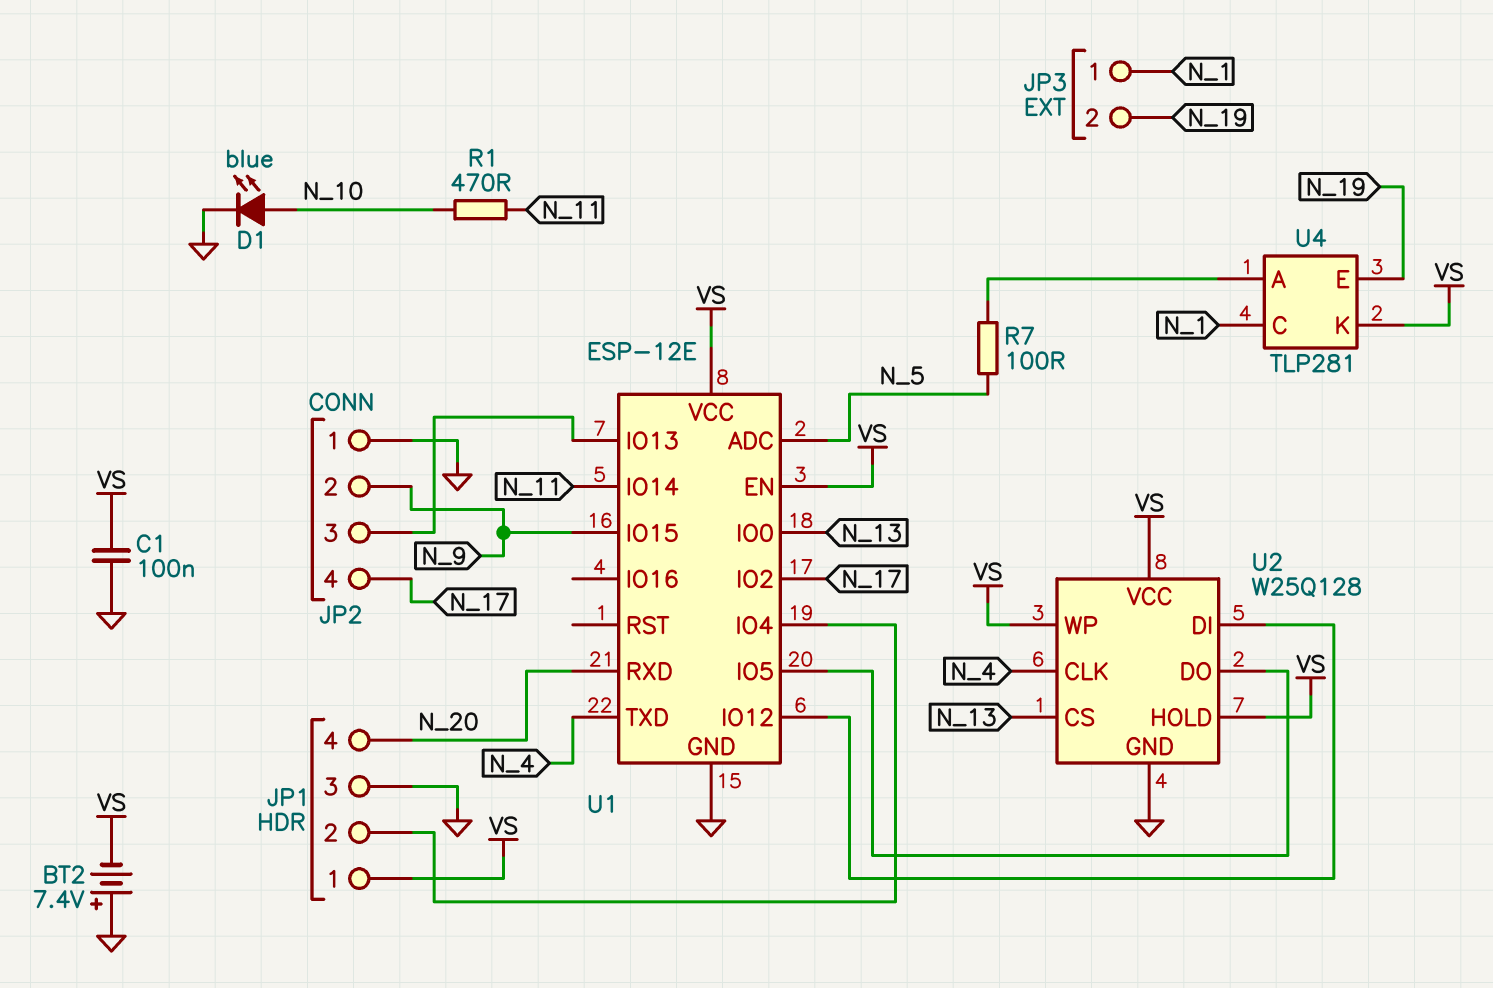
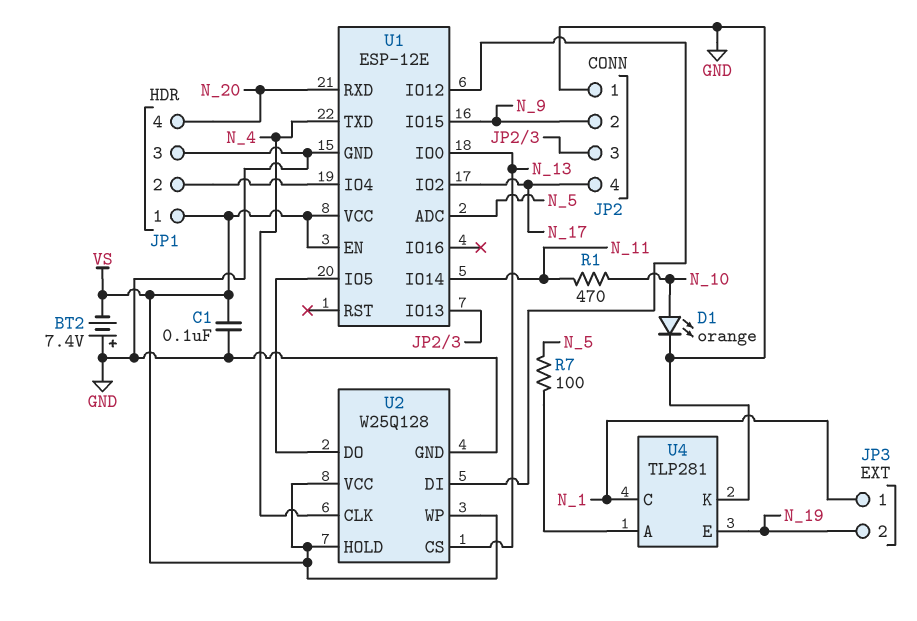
D1: LED blue (A N_10, K GND) -> LED orange (A N_10, K GND)
U4 pin K: VS -> GND

